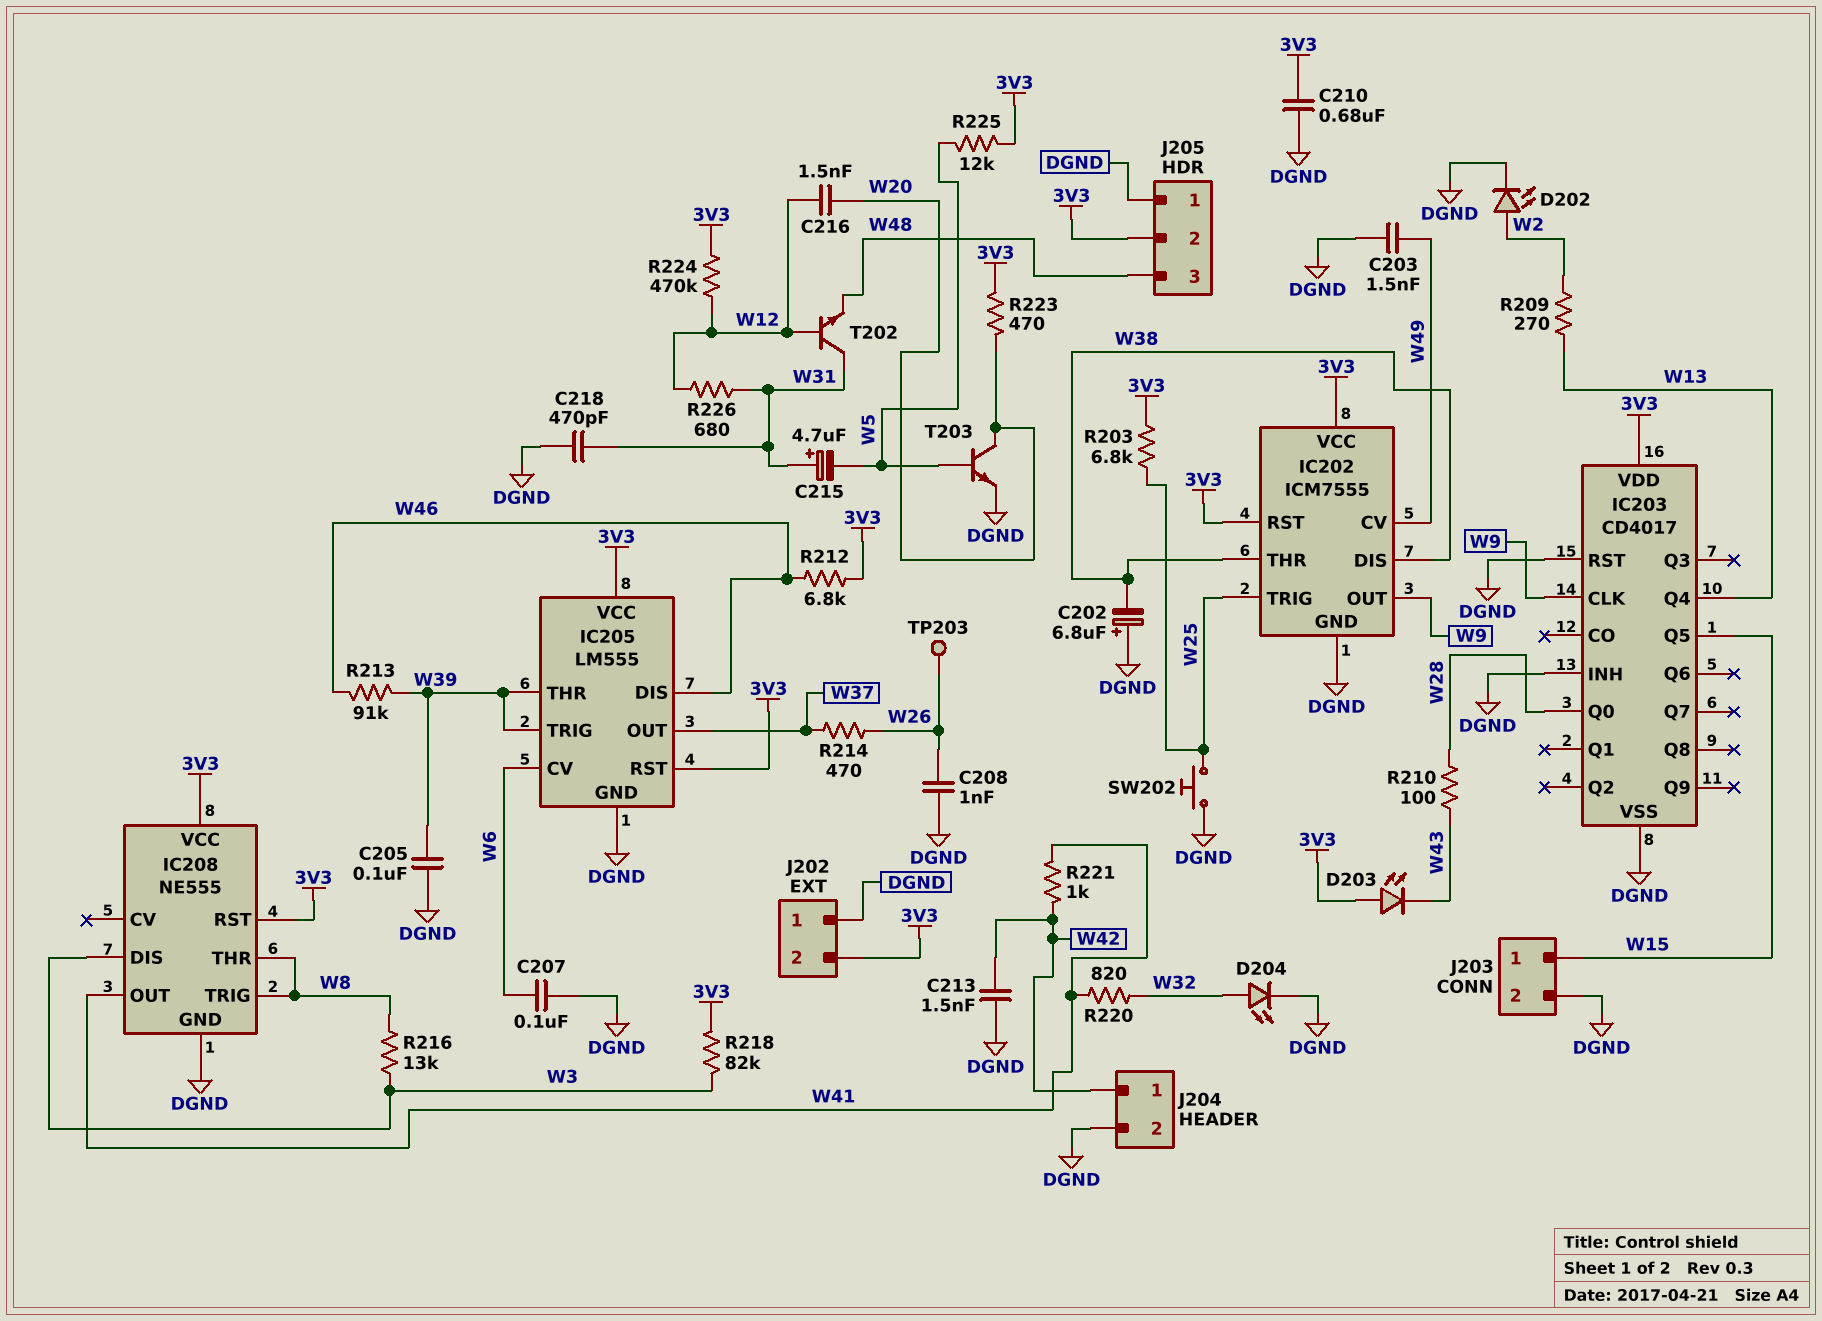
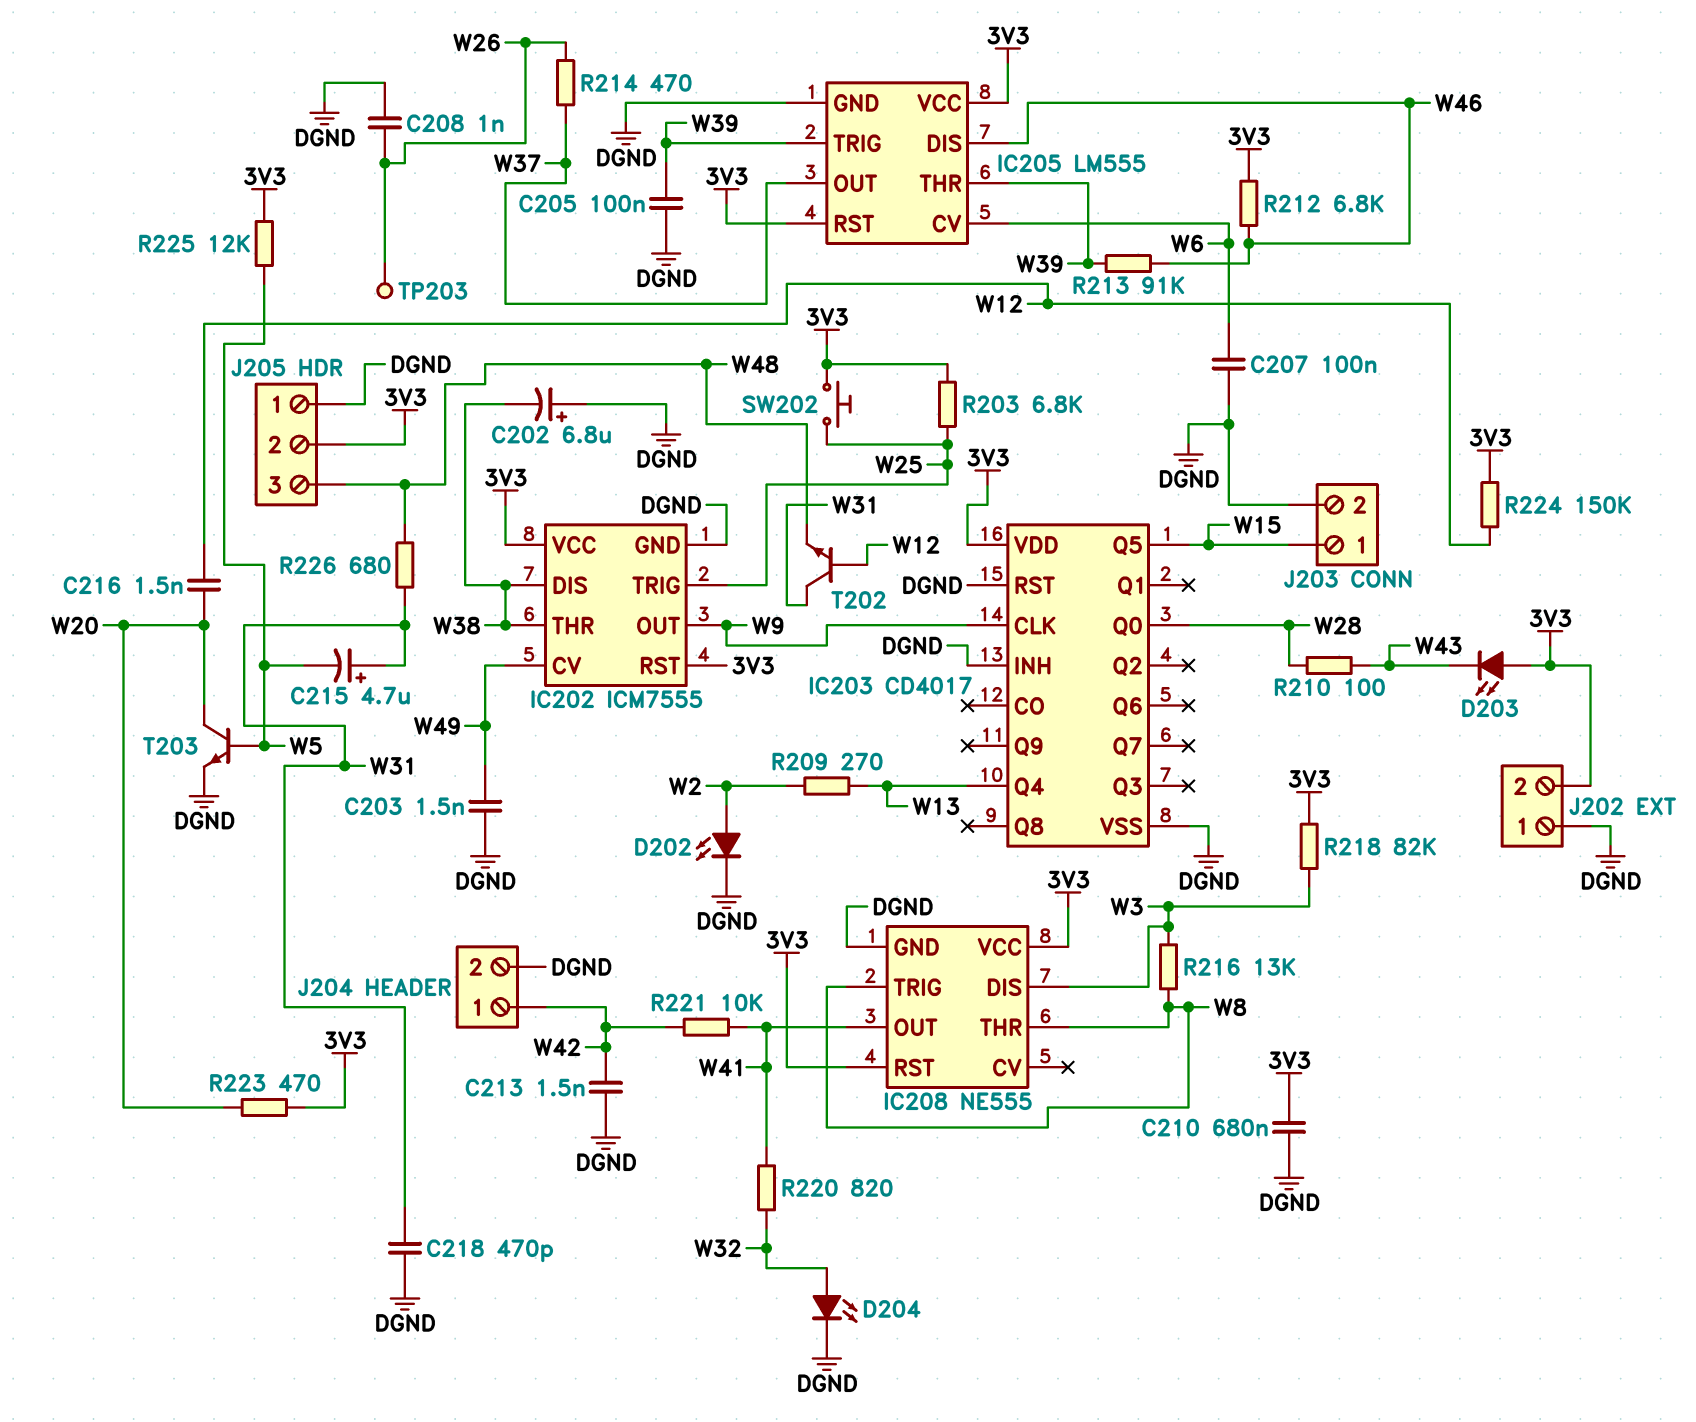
R221: 1k (W41, W42) -> 10k (W41, W42)
R224: 470k (3V3, W12) -> 150k (3V3, W12)
R226: 680 (W12, W31) -> 680 (W31, W48)
SW202: button (DGND, W25) -> button (3V3, W25)

